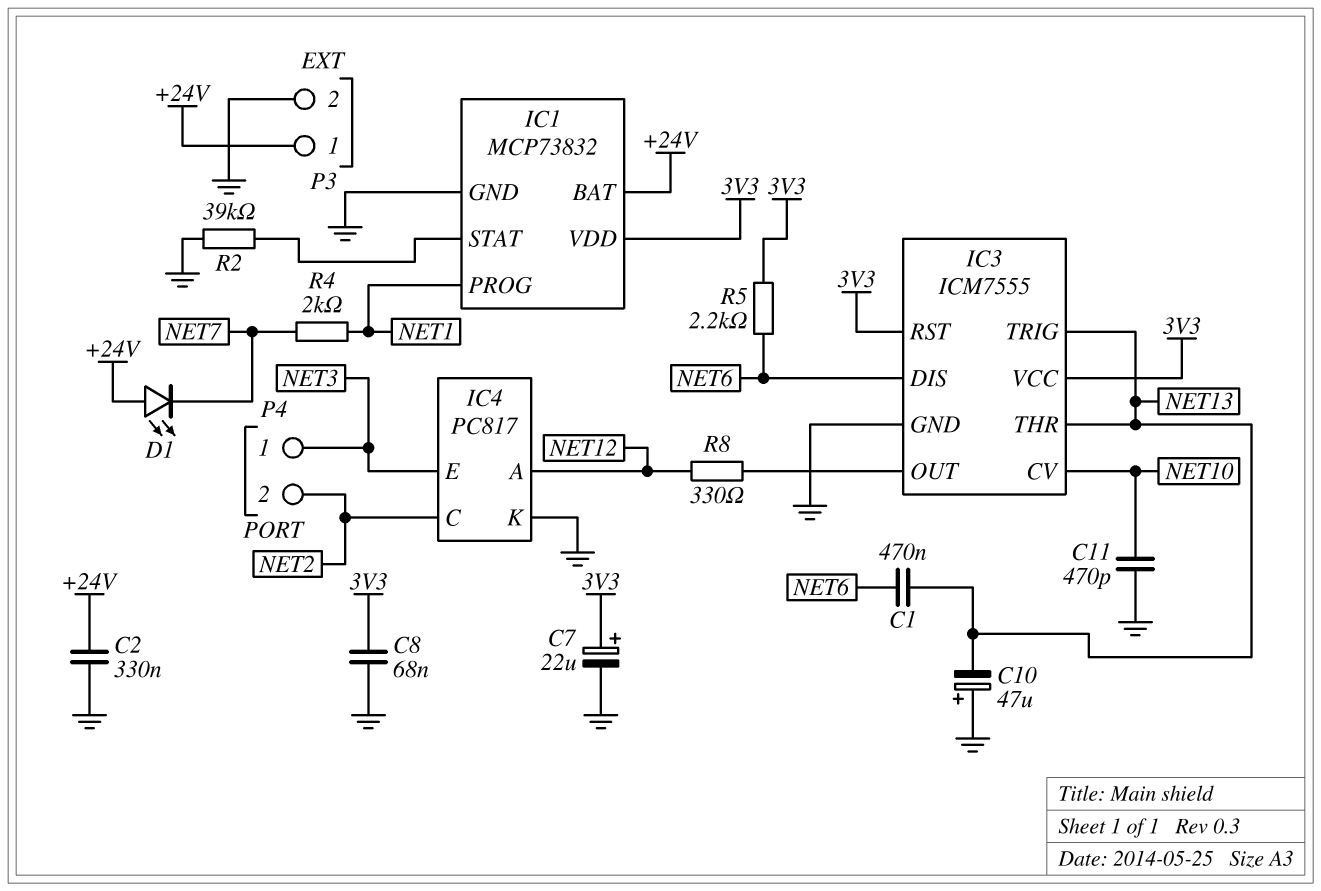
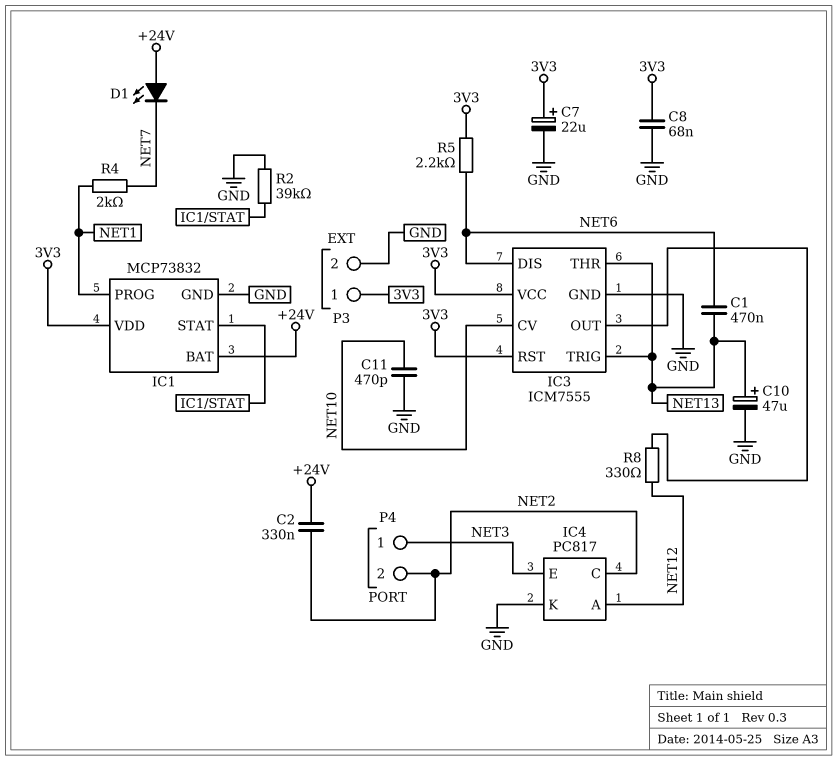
C2: 330nF (+24V, GND) -> 330nF (+24V, NET2)
C10: 47uF (plus GND, minus NET13) -> 47uF (plus NET13, minus GND)
P3 pin 1: +24V -> 3V3

